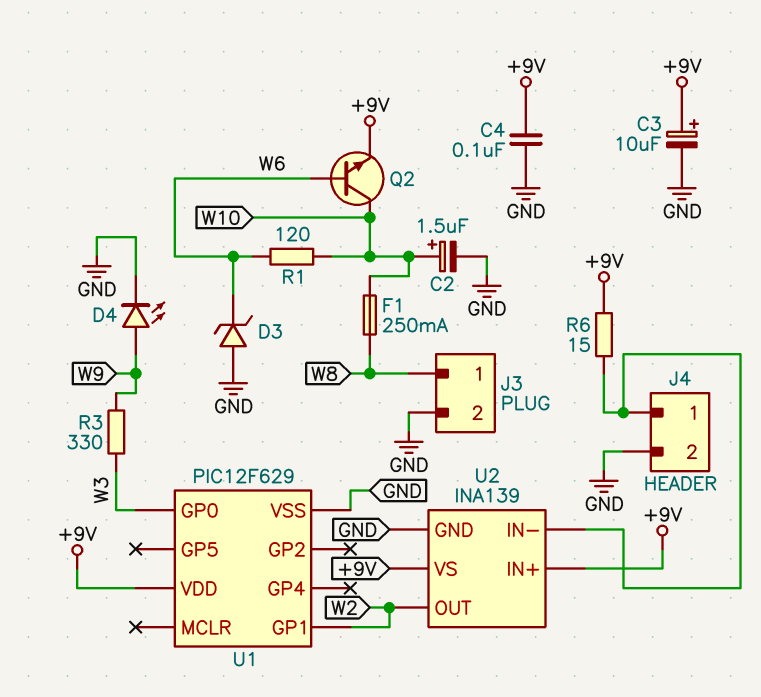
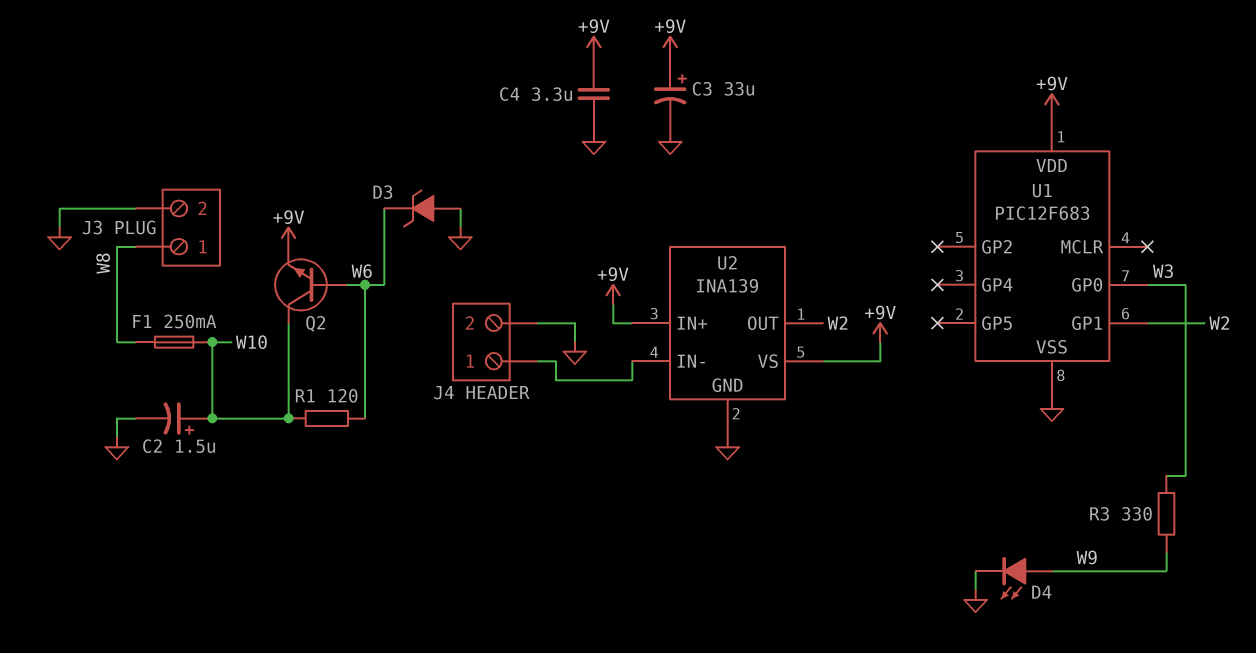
C3: 10uF (plus +9V, minus GND) -> 33uF (plus +9V, minus GND)
C4: 100nF (+9V, GND) -> 3.3uF (+9V, GND)
R6: 15 (+9V, J4/1) -> none
U1: PIC12F629 -> PIC12F683

